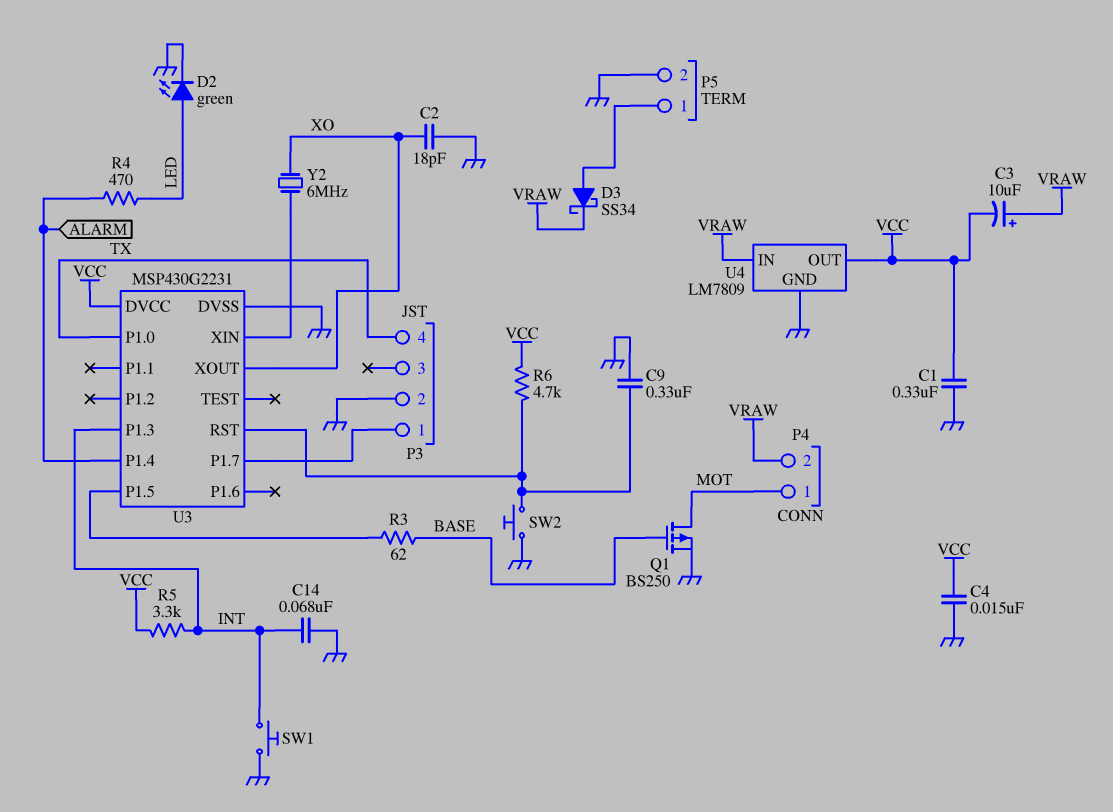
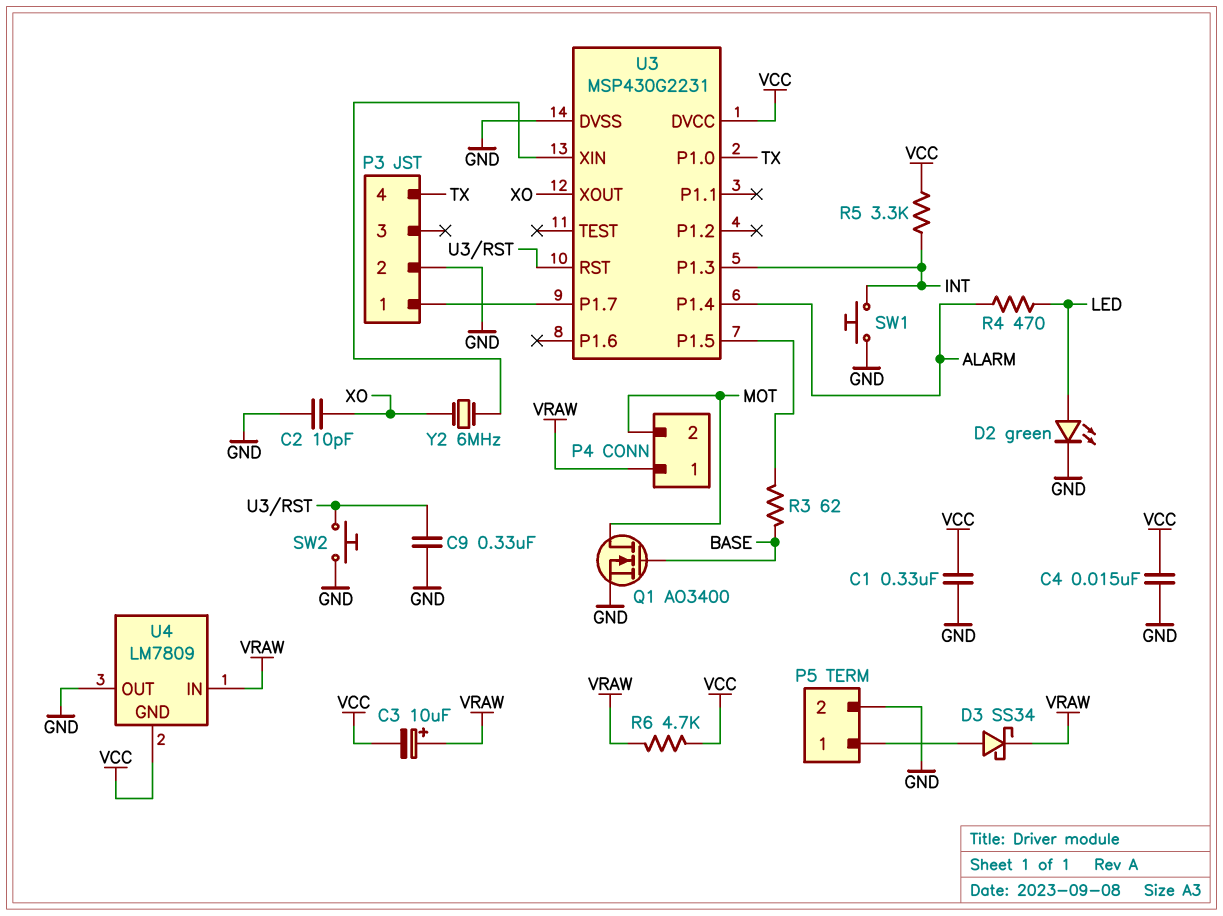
C2: 18pF (GND, XO) -> 10pF (GND, XO)
C14: 68nF (GND, INT) -> none
P4 pin 1: MOT -> VRAW
P4 pin 2: VRAW -> MOT
Q1: PMOS BS250 (G BASE, D MOT, S GND) -> NMOS AO3400 (G BASE, D MOT, S GND)
R6: 4.7k (U3/RST, VCC) -> 4.7k (VCC, VRAW)
U4 pin GND: GND -> VCC
U4 pin OUT: VCC -> GND

